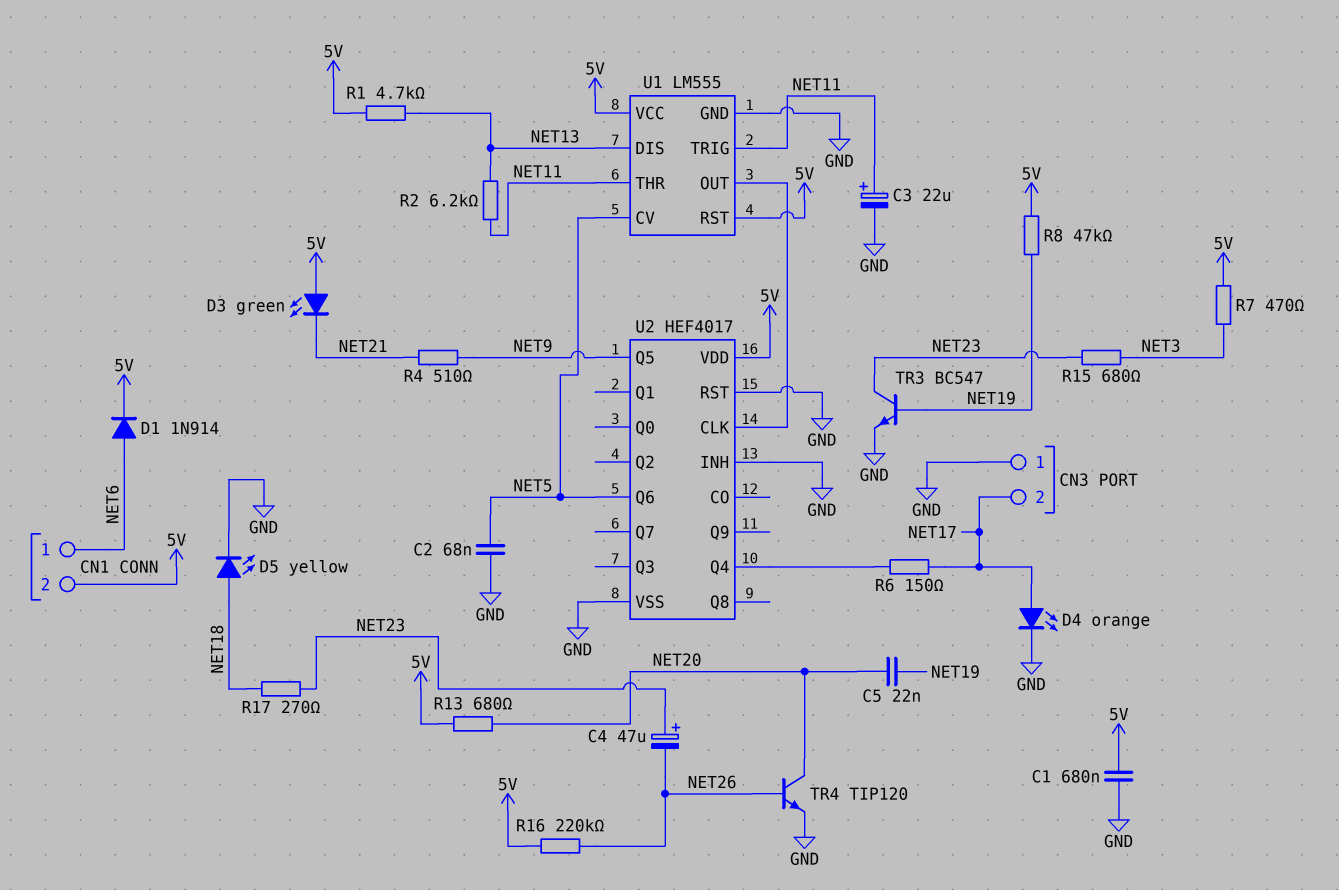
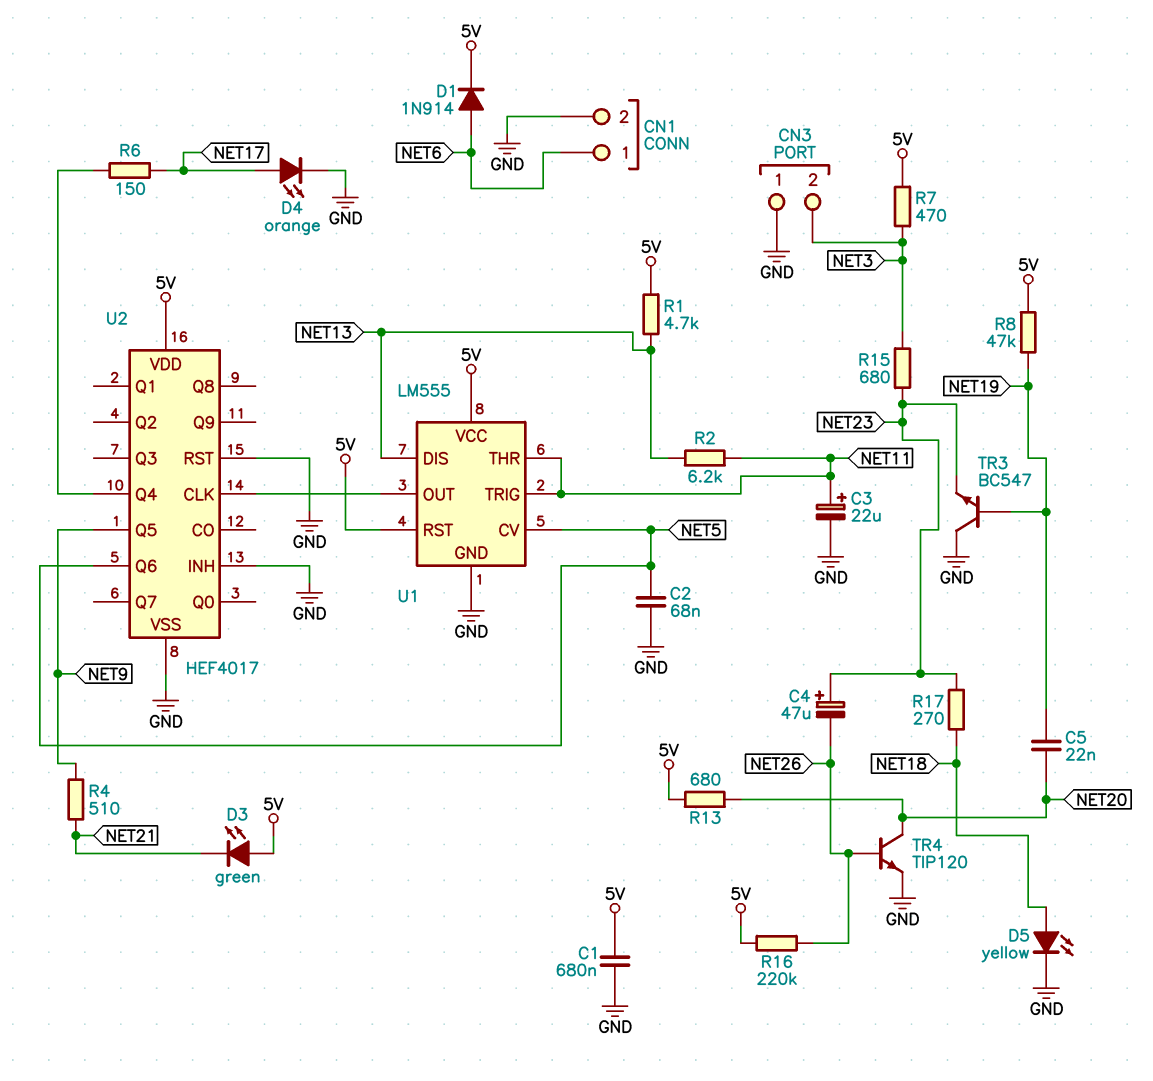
CN1 pin 2: 5V -> GND
CN3 pin 2: NET17 -> NET3
TR3: NPN BC547 (B NET19, C NET23, E GND) -> NPN BC547 (B NET19, C GND, E NET23)

